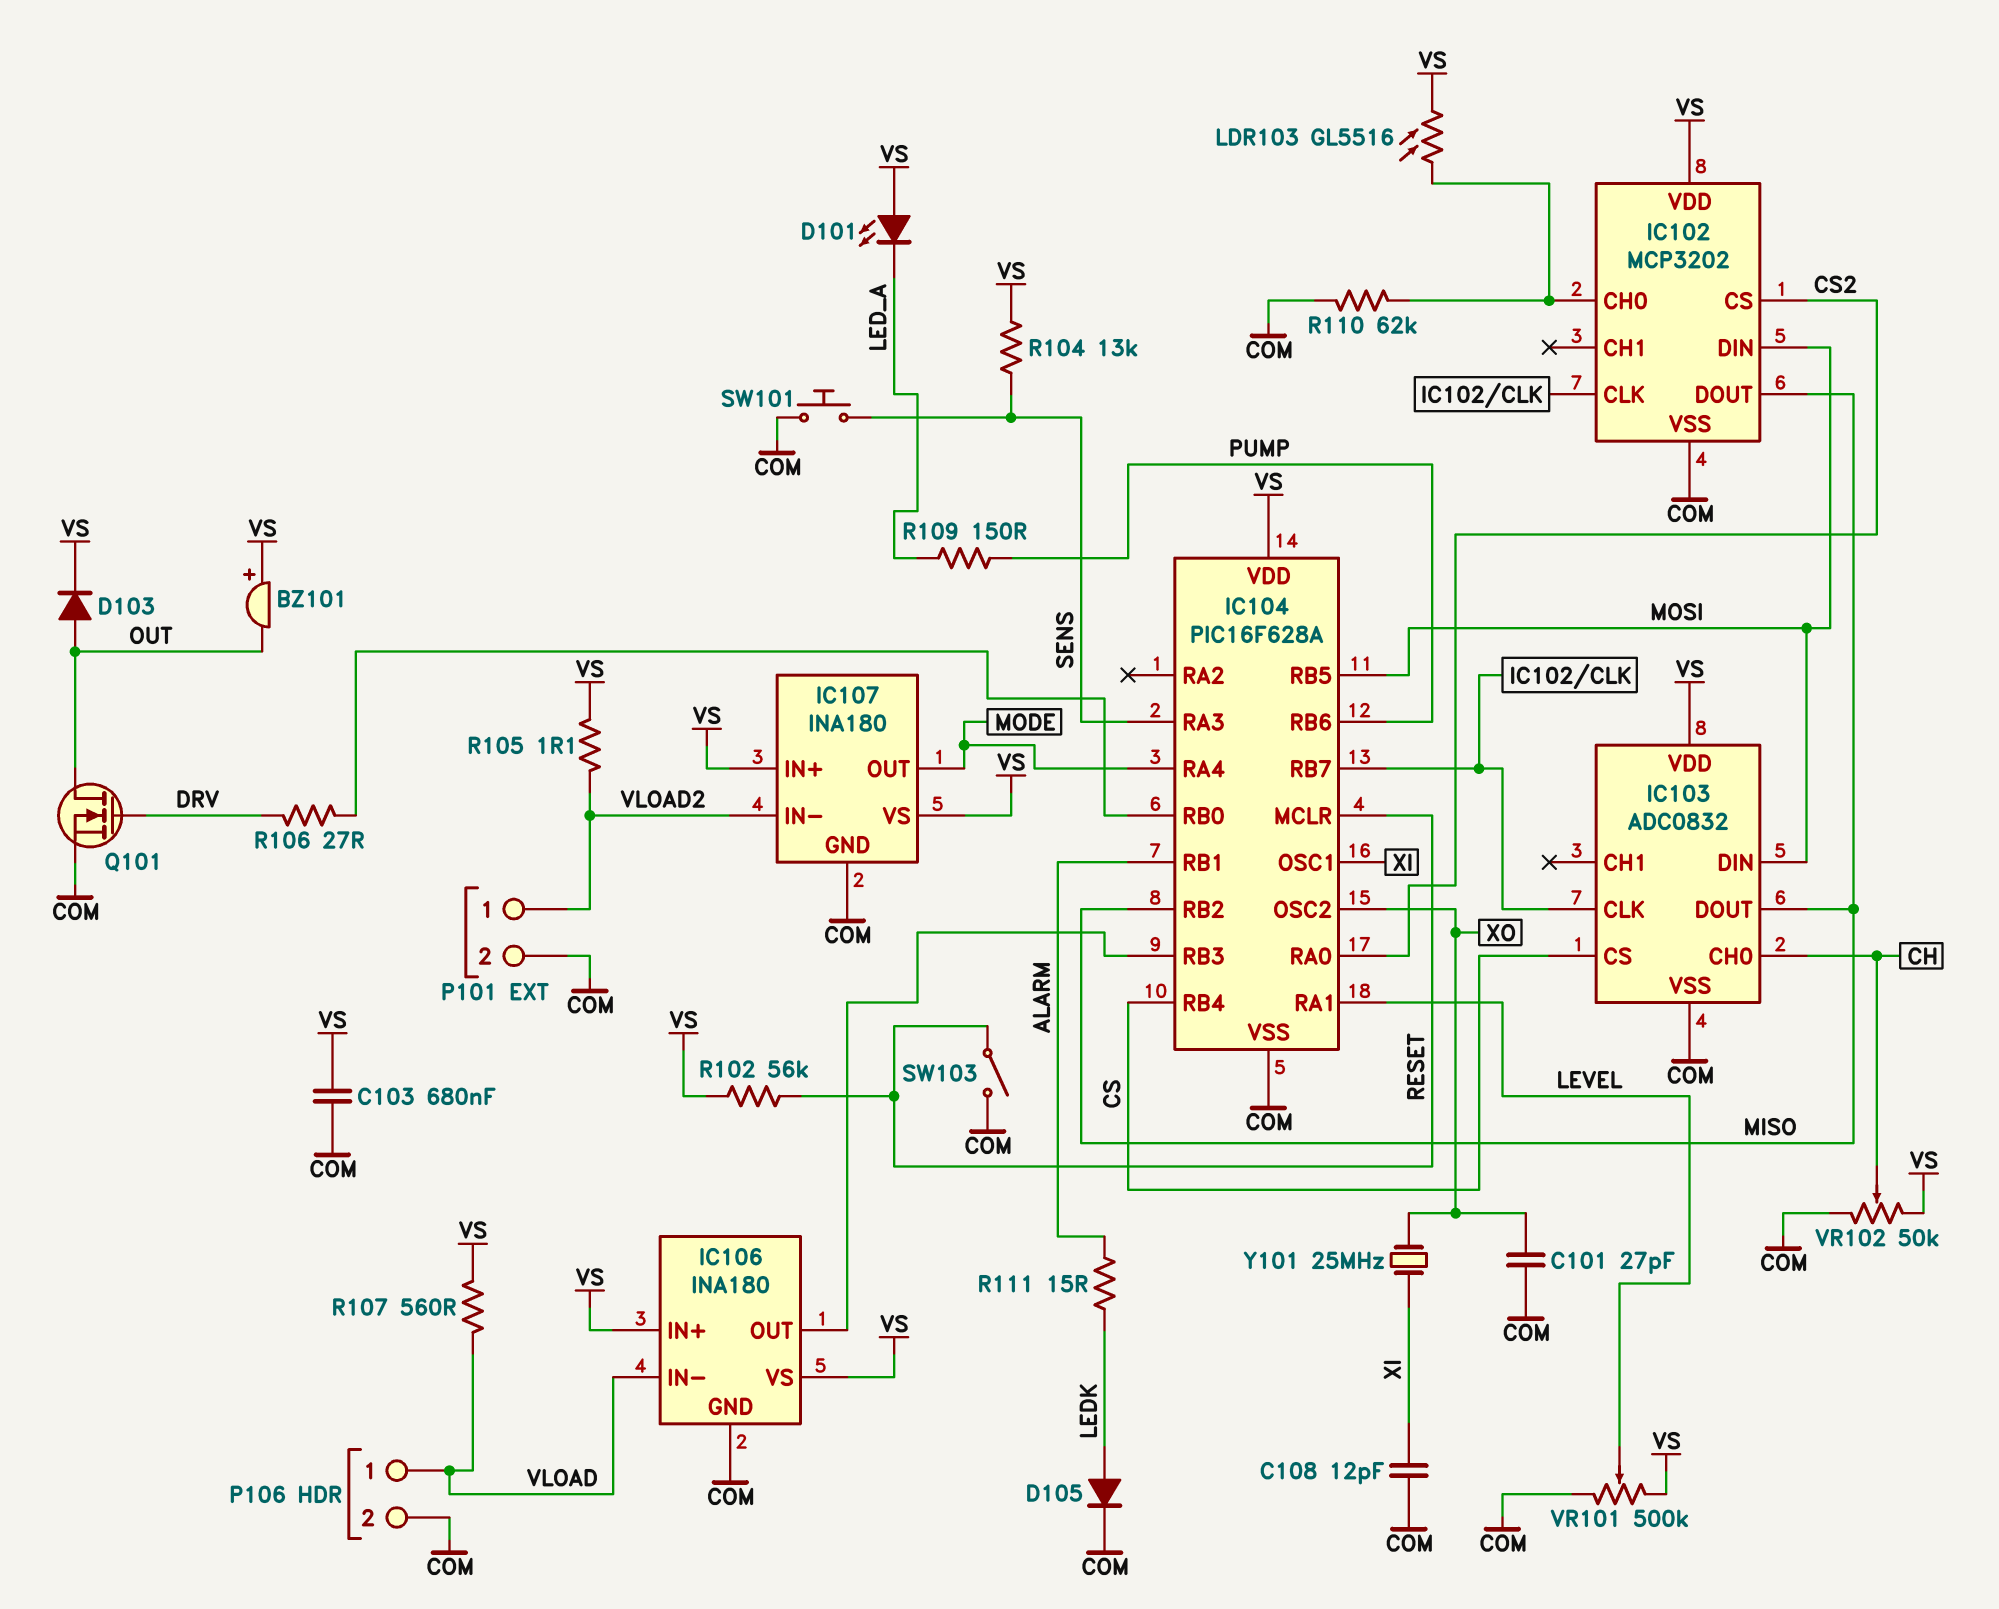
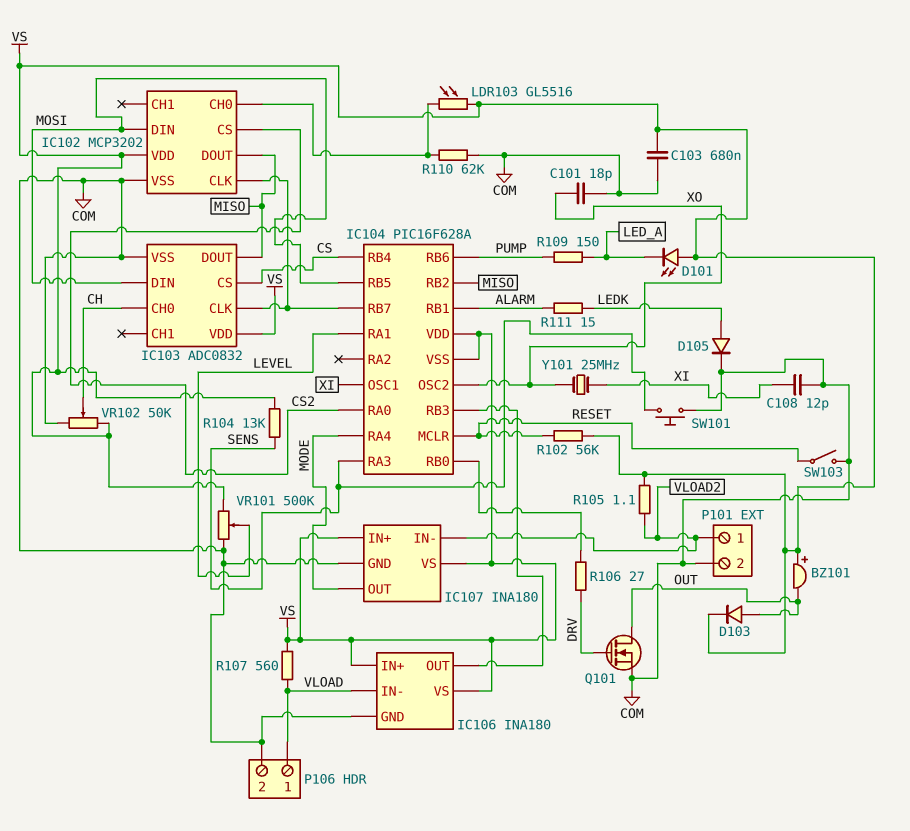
C101: 27pF (COM, XO) -> 18pF (COM, XO)
IC104 pin VSS: COM -> VS

